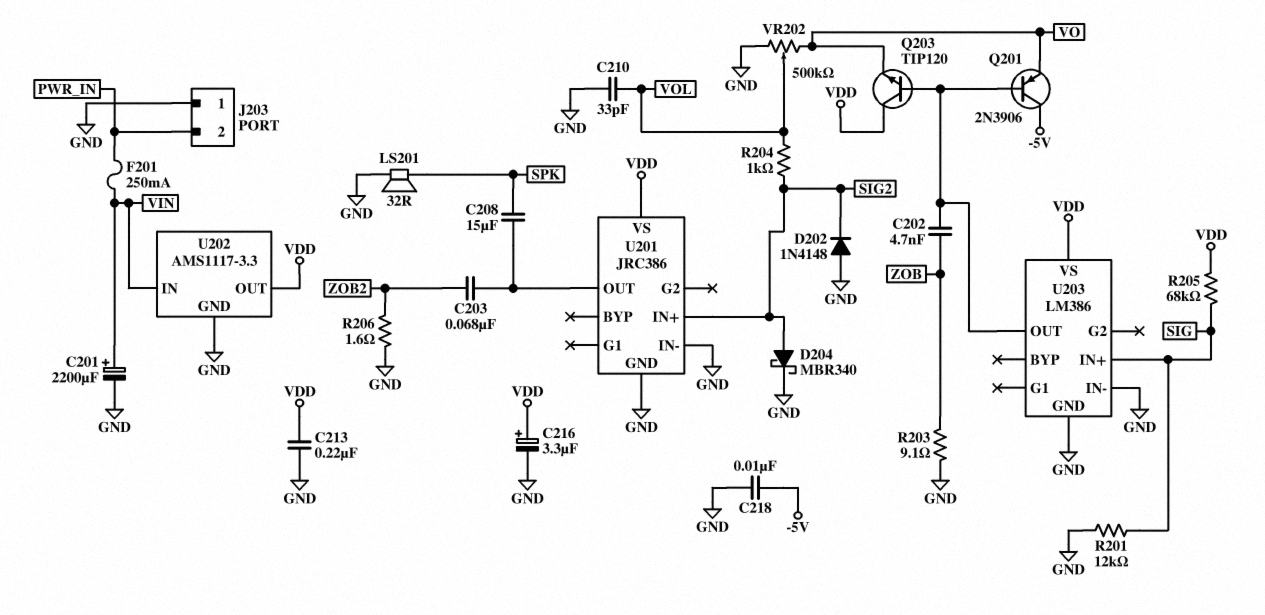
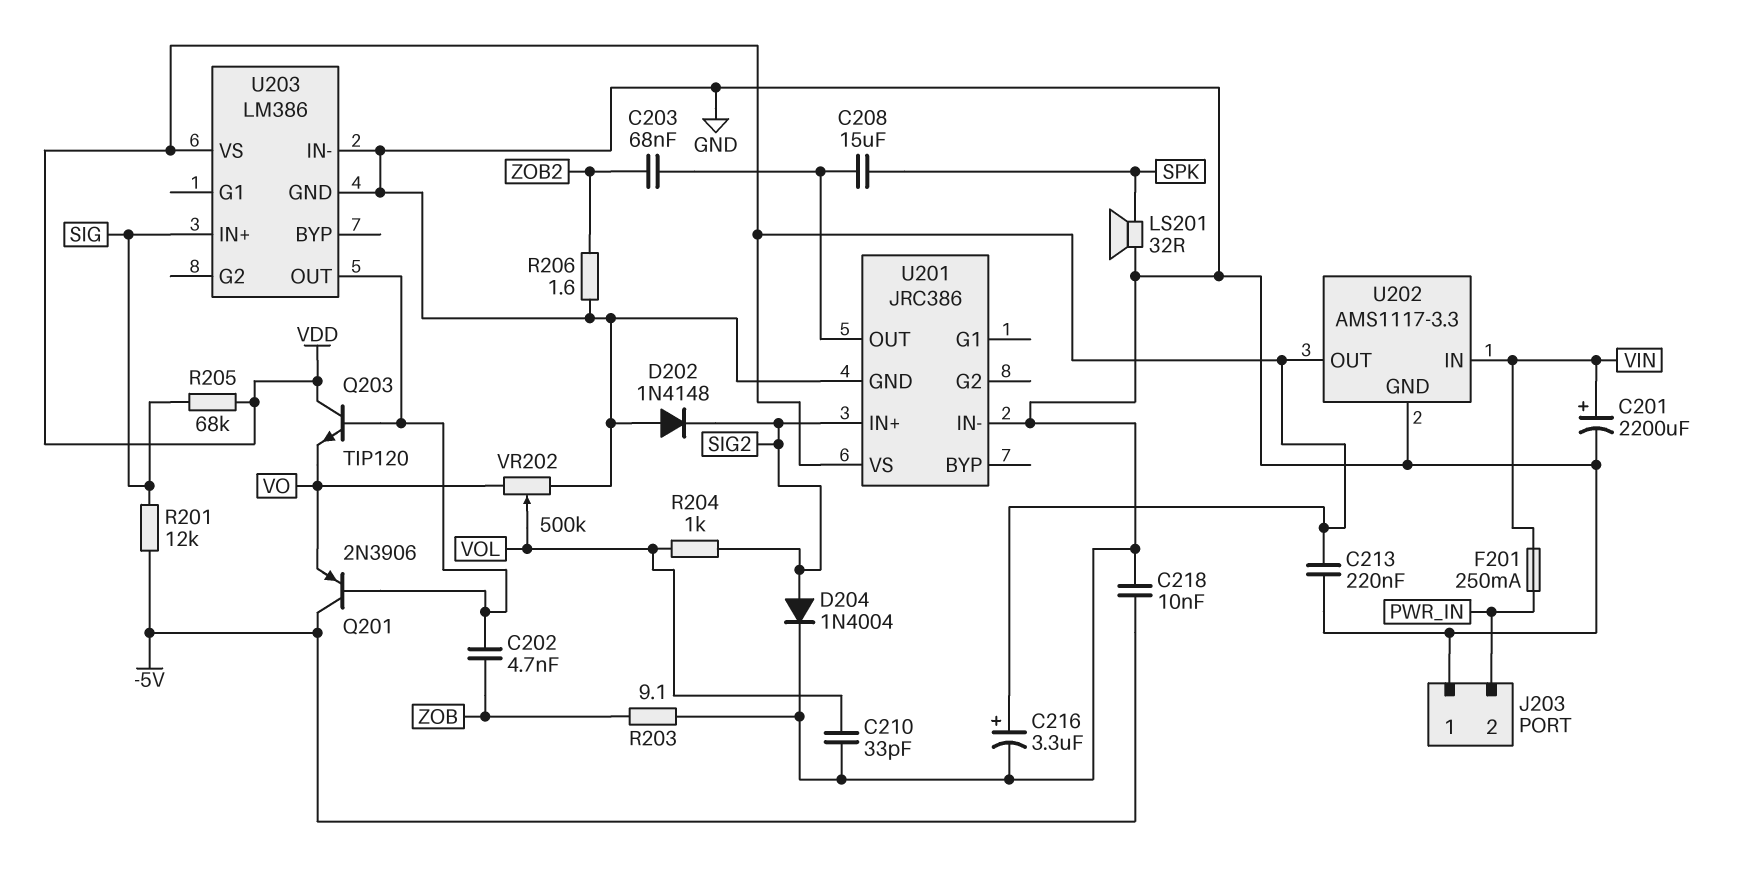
D204: schottky MBR340 (A SIG2, K GND) -> diode 1N4004 (A SIG2, K GND)
R201: 12k (GND, SIG) -> 12k (-5V, SIG)

